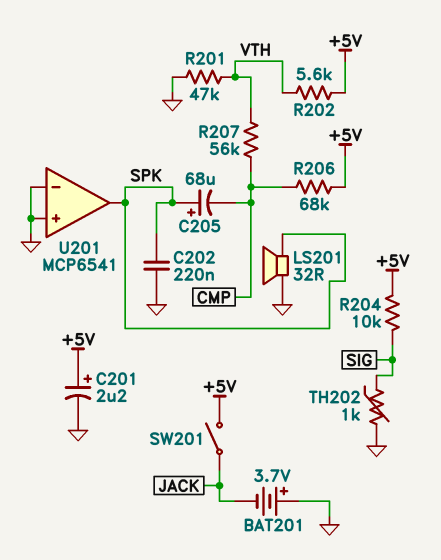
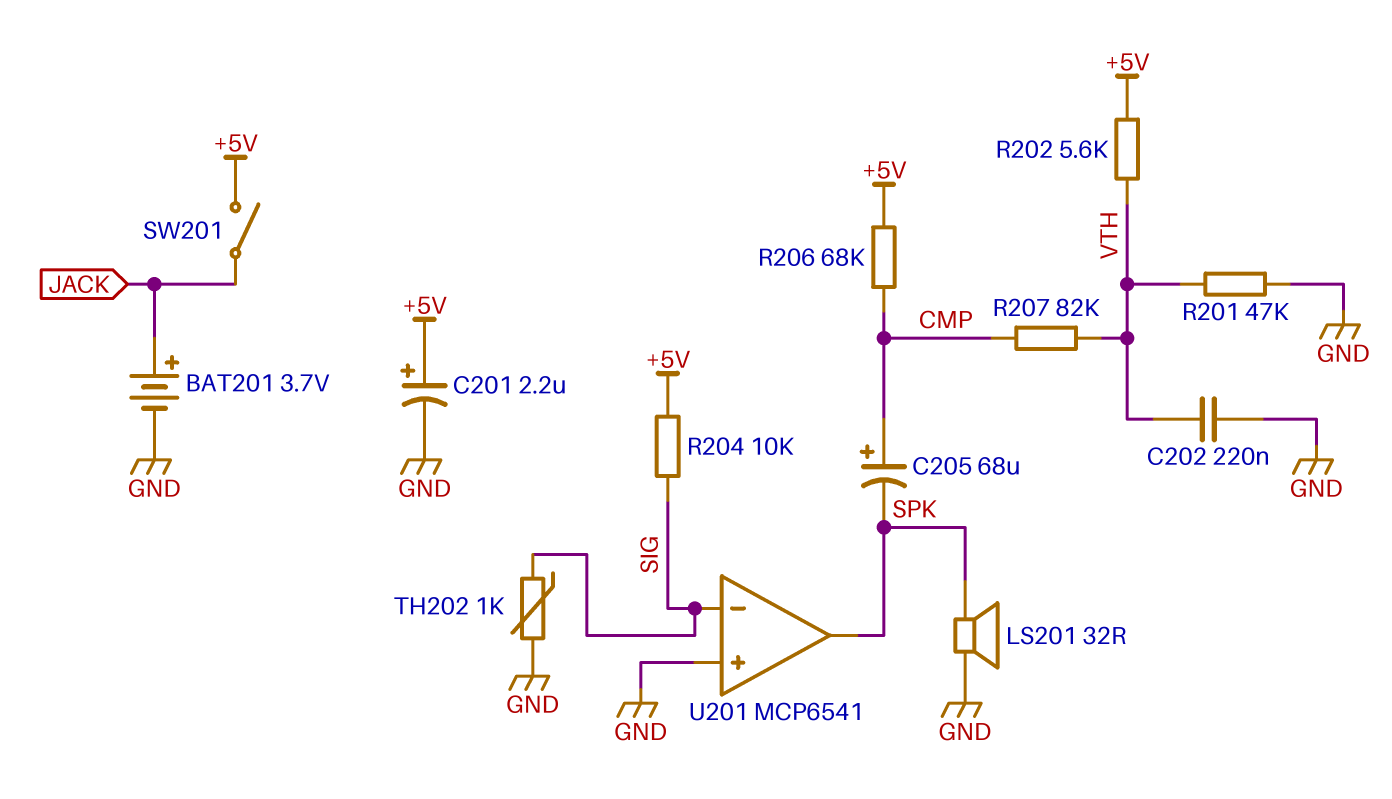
BAT201: 3.7V (plus GND, minus JACK) -> 3.7V (plus JACK, minus GND)
C202: 220nF (GND, SPK) -> 220nF (GND, VTH)
C205: 68uF (plus SPK, minus CMP) -> 68uF (plus CMP, minus SPK)
R207: 56k (CMP, VTH) -> 82k (CMP, VTH)
U201 pin in-: GND -> SIG

